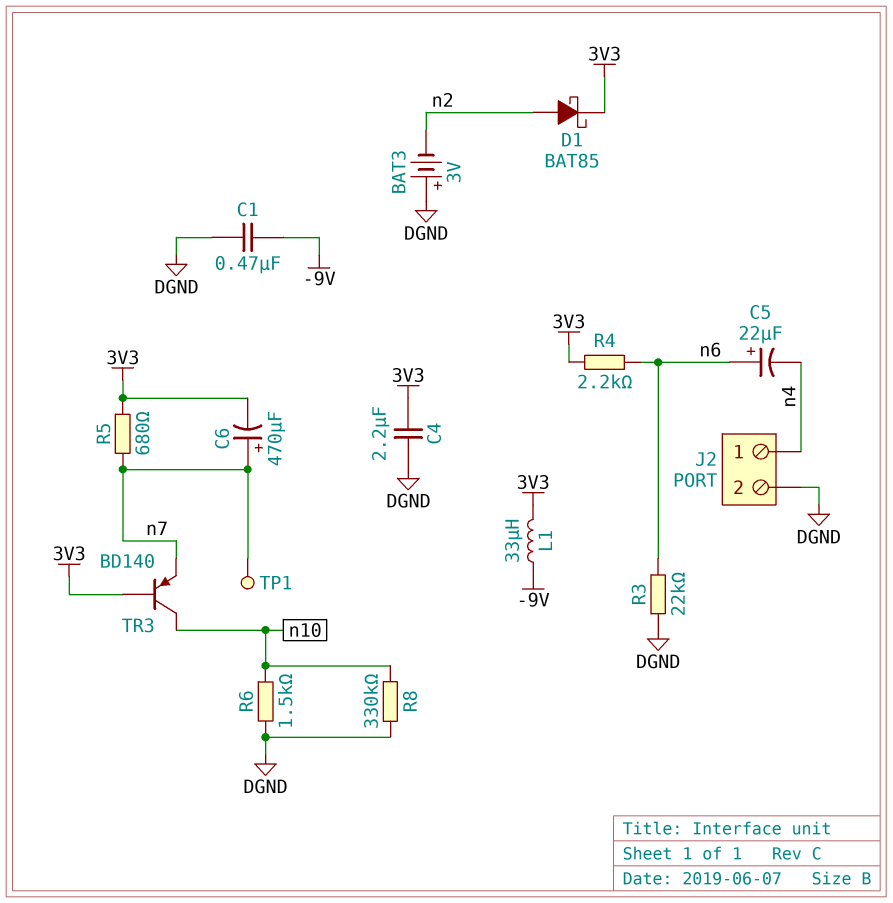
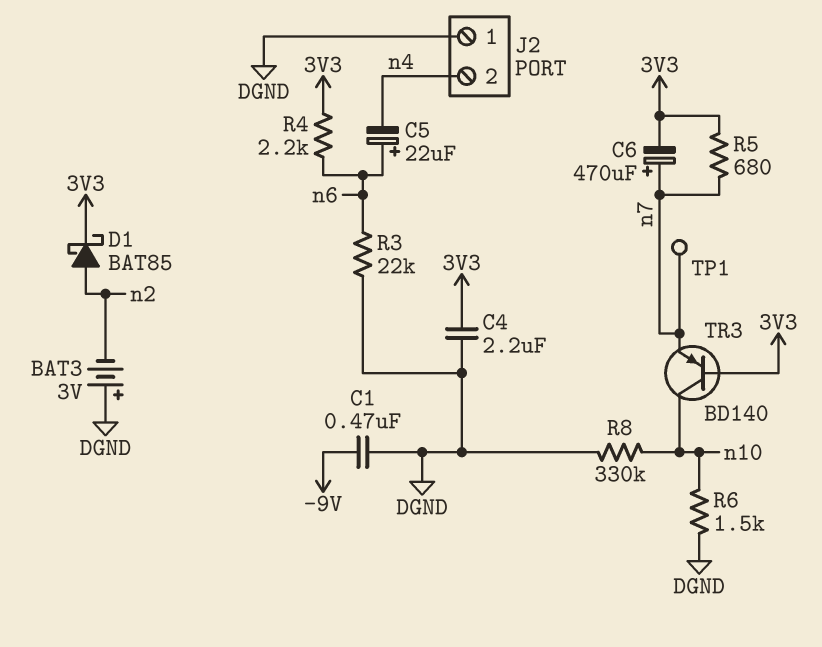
J2 pin 1: n4 -> DGND
J2 pin 2: DGND -> n4
L1: 33uH (-9V, 3V3) -> none

